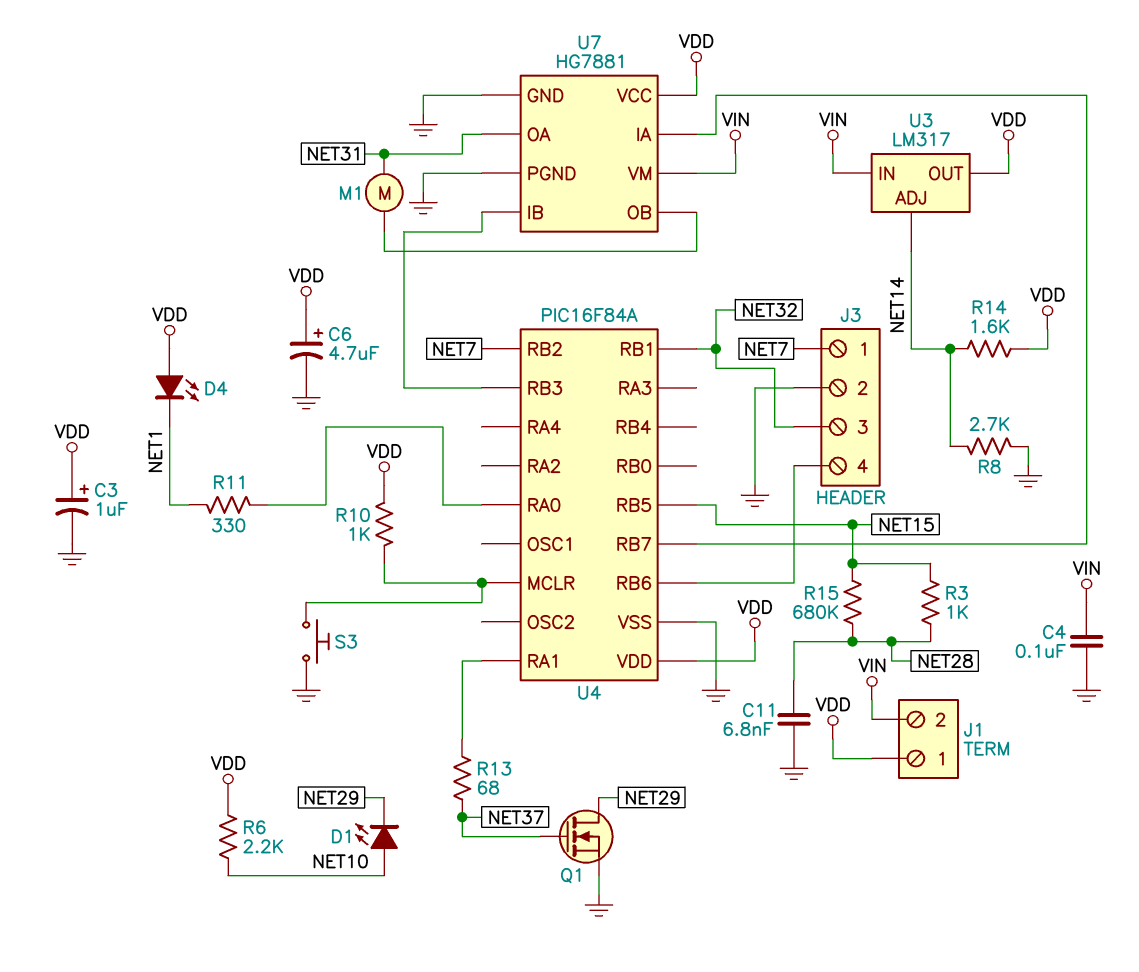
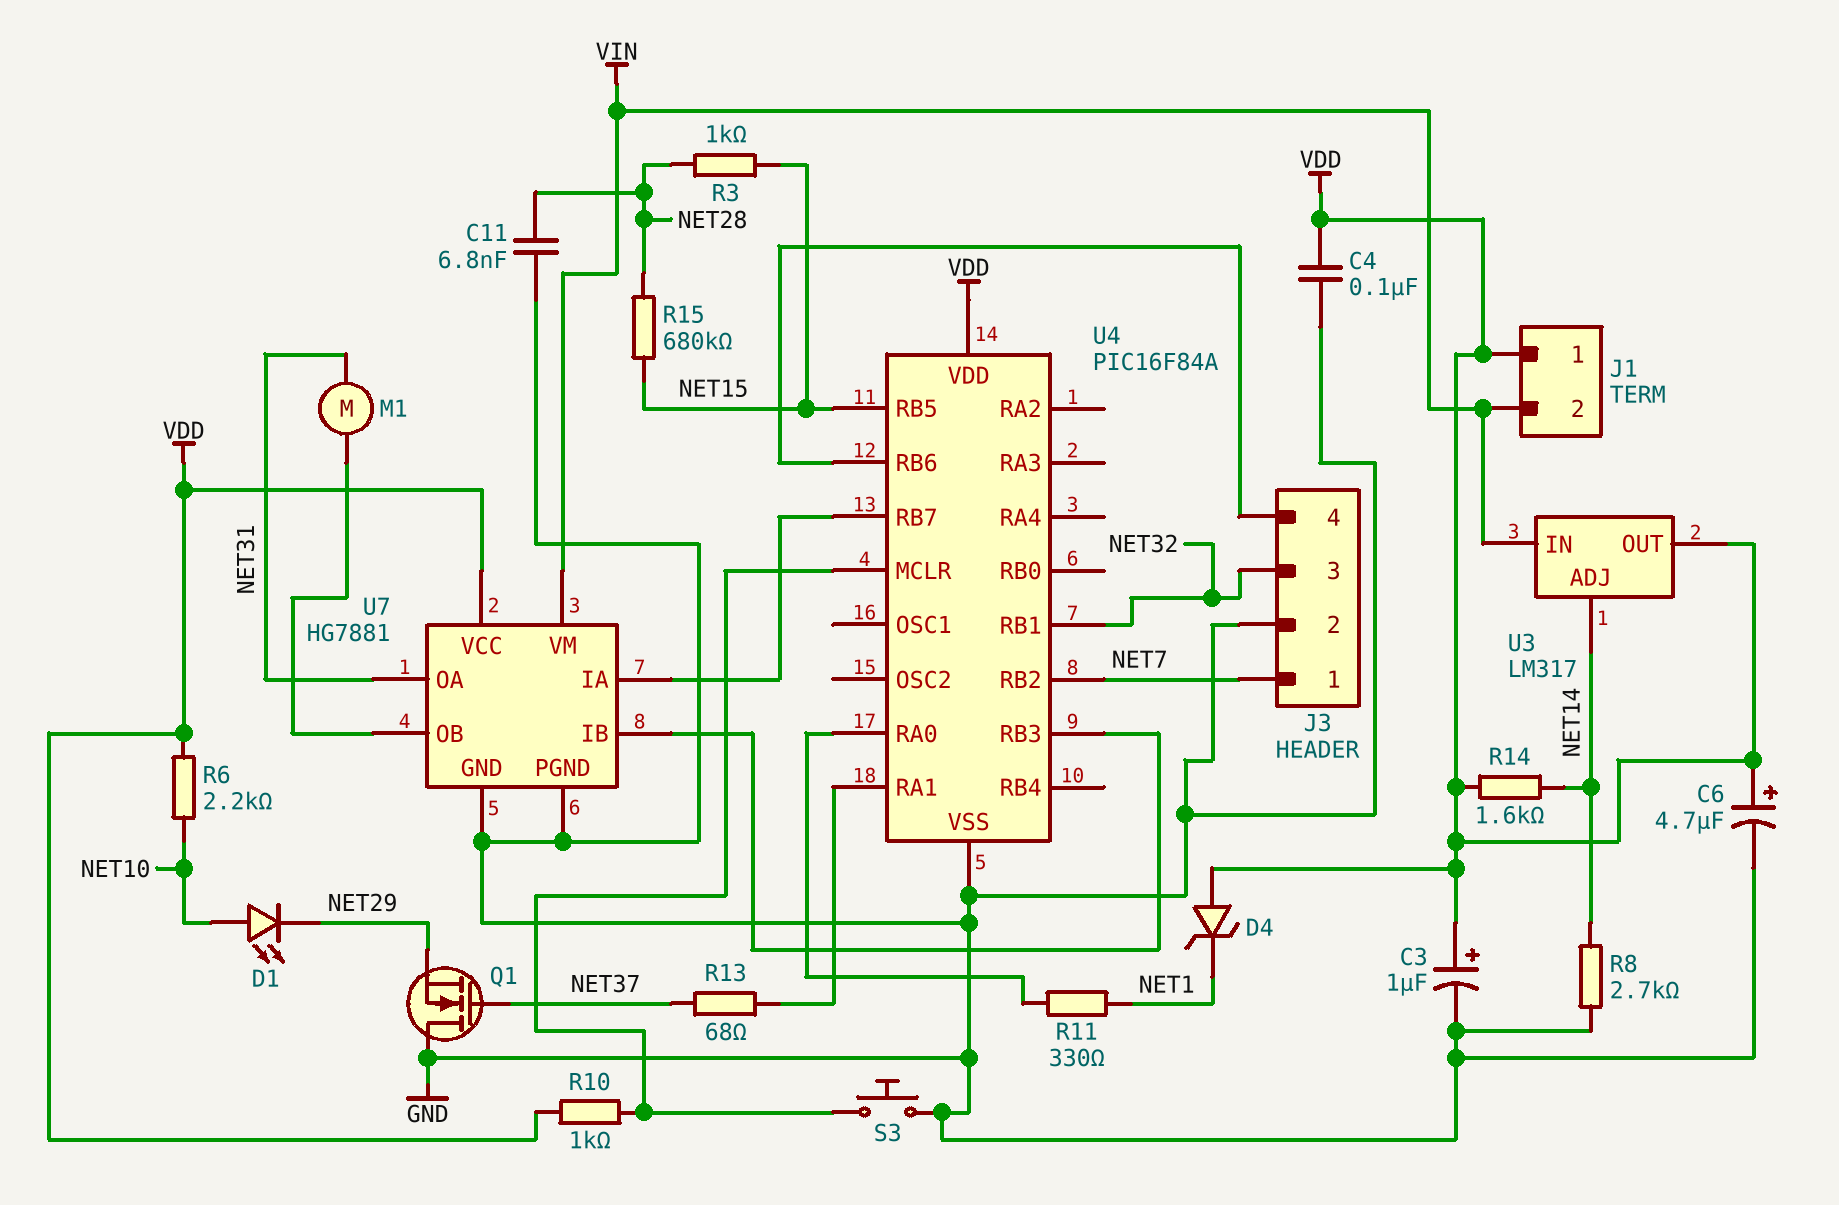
C4: 100nF (GND, VIN) -> 100nF (GND, VDD)
D4: LED (A VDD, K NET1) -> zener (A VDD, K NET1)
Q1: NMOS (G NET37, D NET29, S GND) -> NMOS (G NET37, D GND, S NET29)

